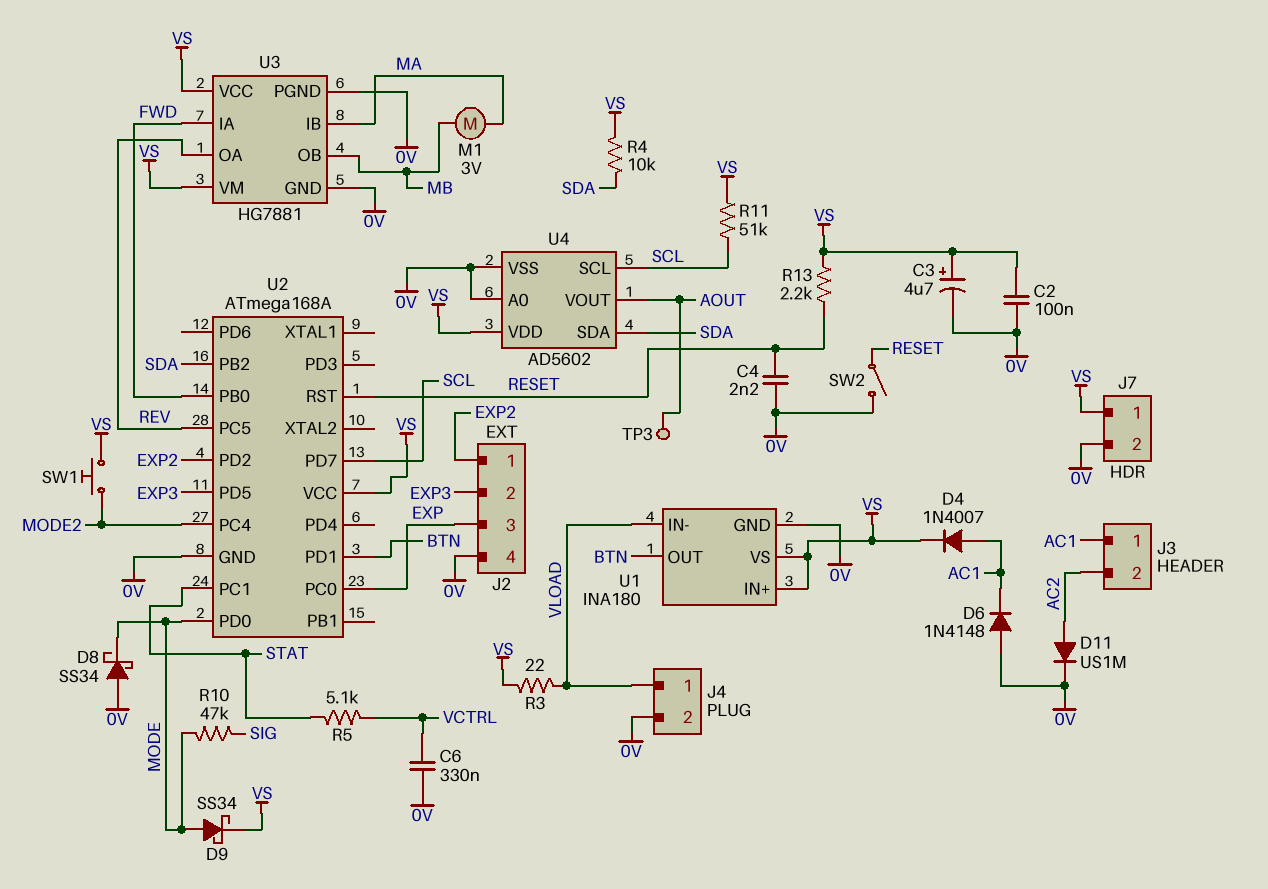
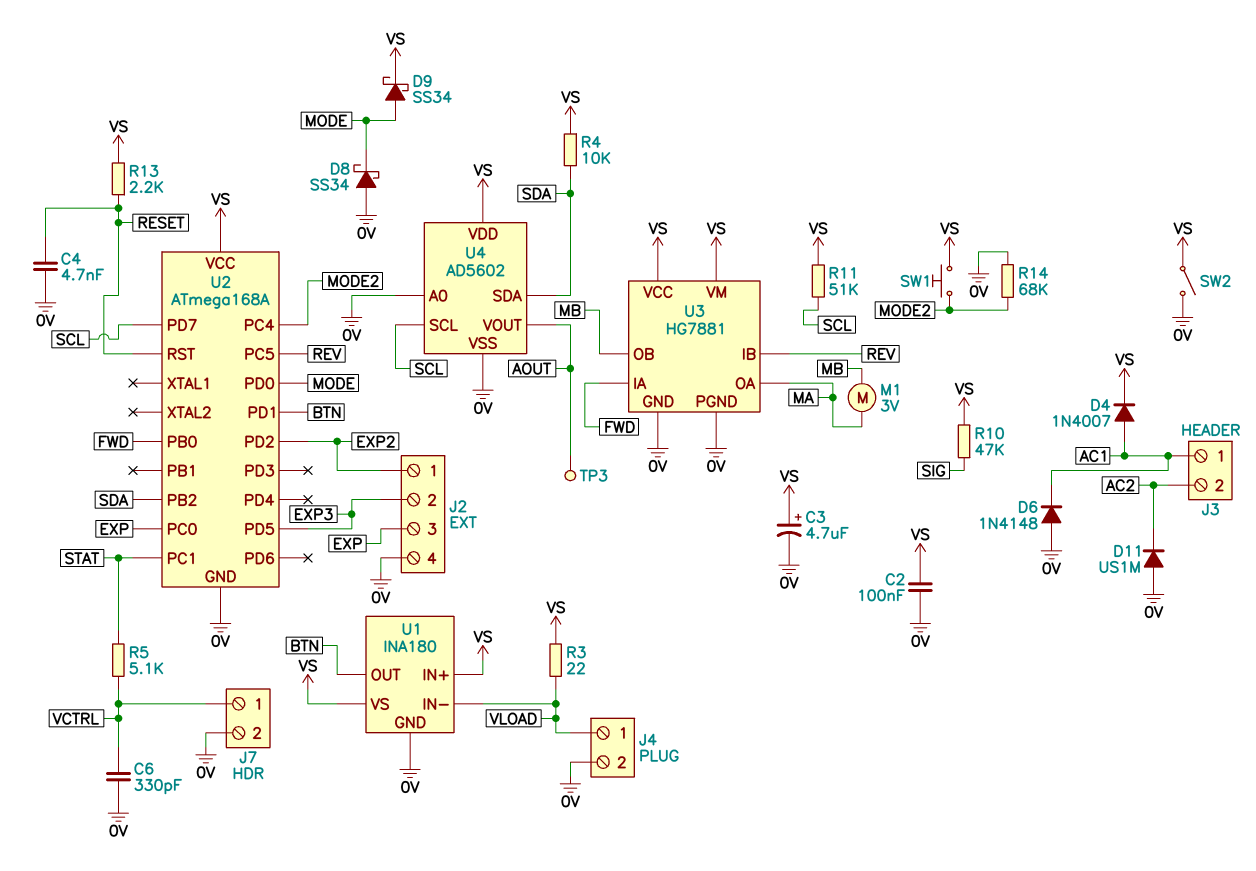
C4: 2.2nF (0V, RESET) -> 4.7nF (0V, RESET)
C6: 330nF (0V, VCTRL) -> 330pF (0V, VCTRL)
D11: diode US1M (A AC2, K 0V) -> diode US1M (A 0V, K AC2)
J7 pin 1: VS -> VCTRL
R10: 47k (MODE, SIG) -> 47k (SIG, VS)
R14: none -> 68k (0V, MODE2)
SW2: switch (0V, RESET) -> switch (0V, VS)
U3 pin IB: MA -> REV
U3 pin OA: REV -> MA

